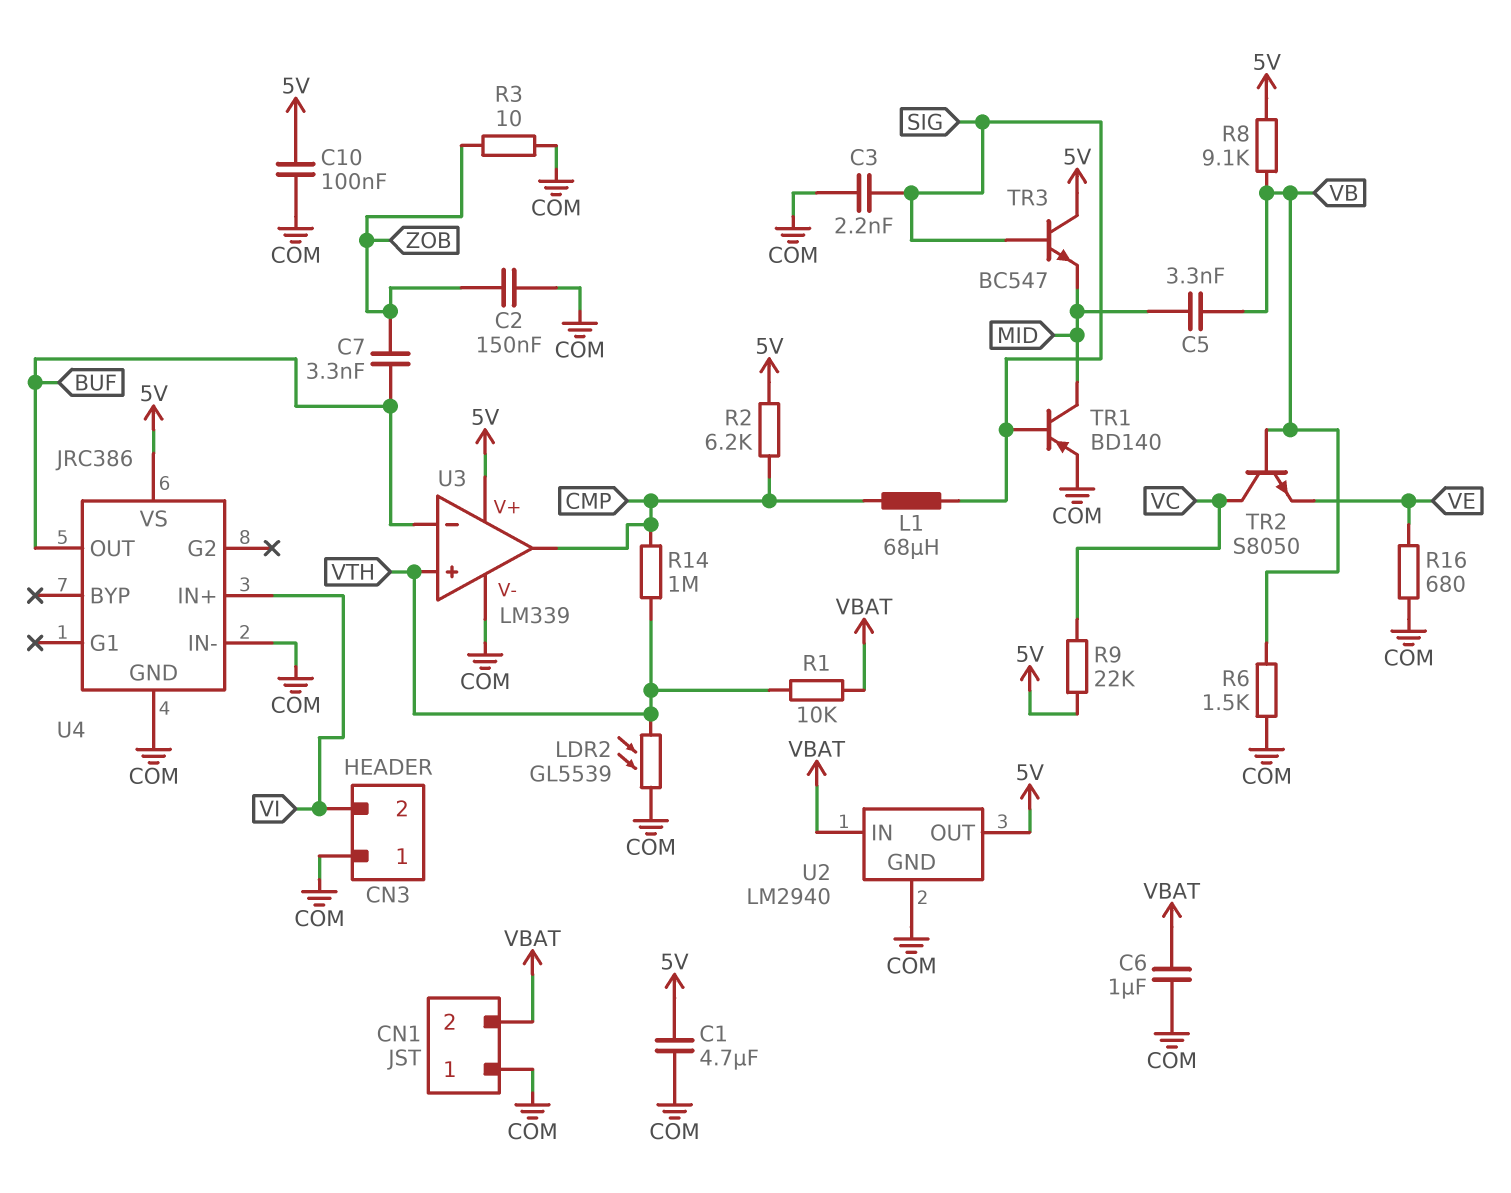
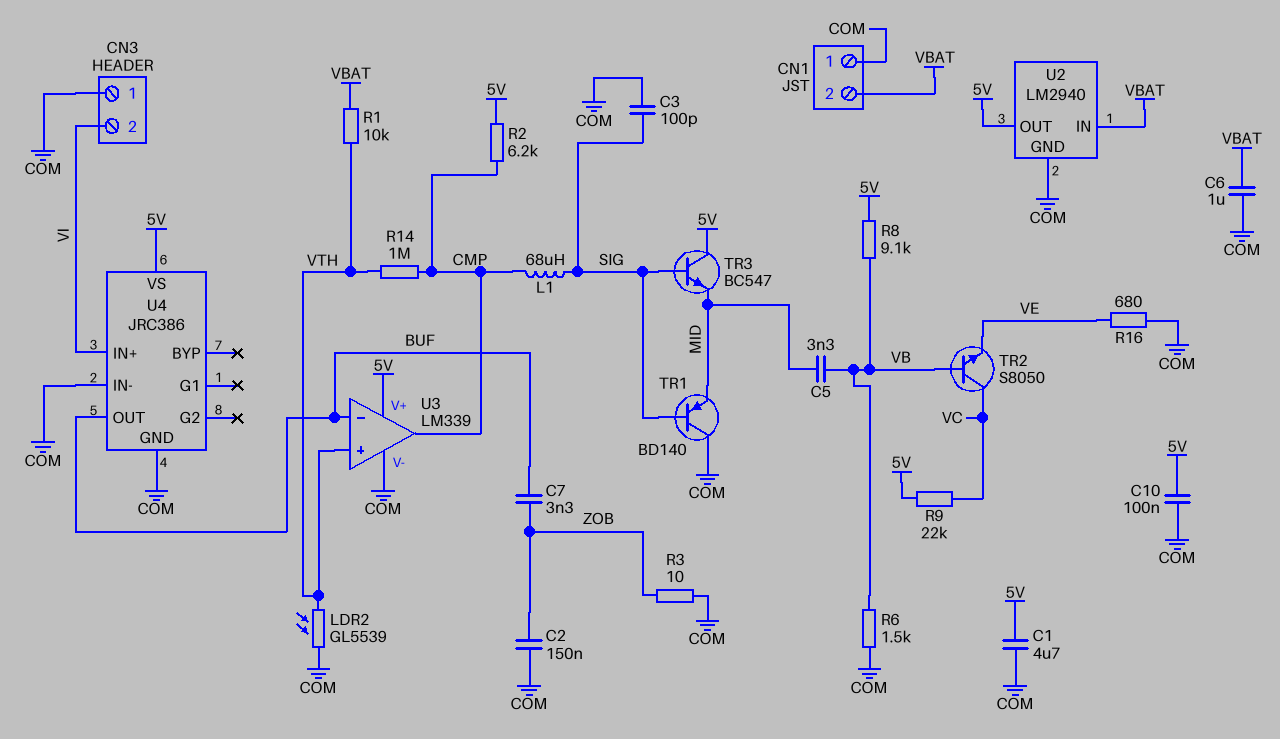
C3: 2.2nF (COM, SIG) -> 100pF (COM, SIG)
TR1: PNP BD140 (B SIG, C MID, E COM) -> PNP BD140 (B SIG, C COM, E MID)

